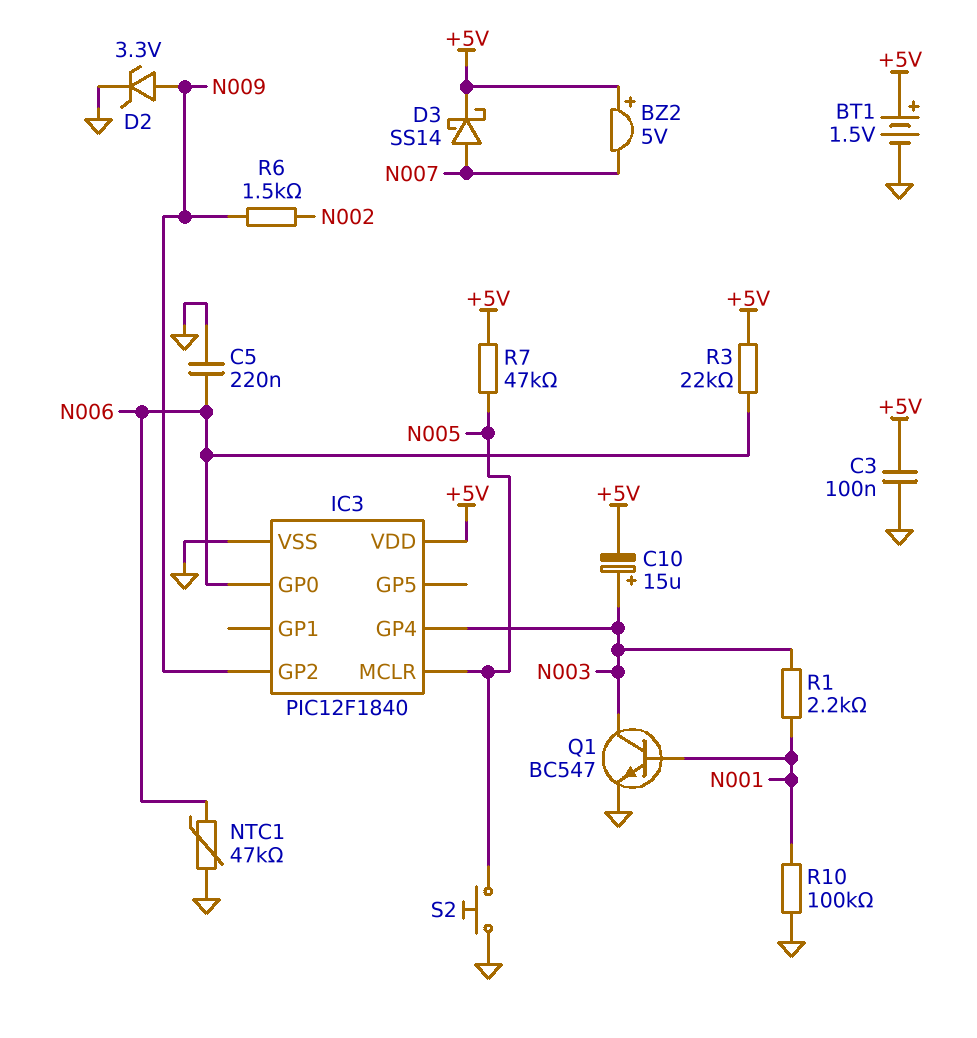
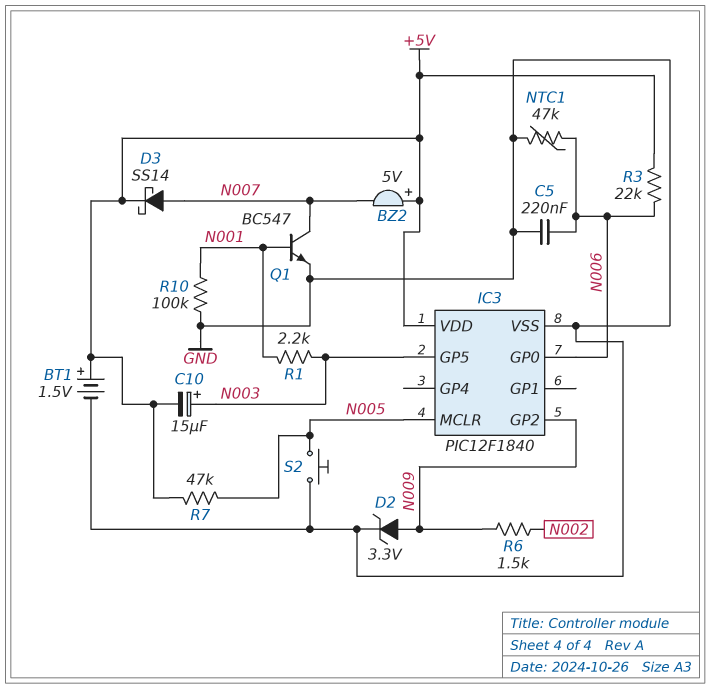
C3: 100nF (+5V, GND) -> none
IC3 pin GP4: N003 -> none
IC3 pin GP5: none -> N003
Q1: NPN BC547 (B N001, C N003, E GND) -> NPN BC547 (B N001, C N007, E GND)

